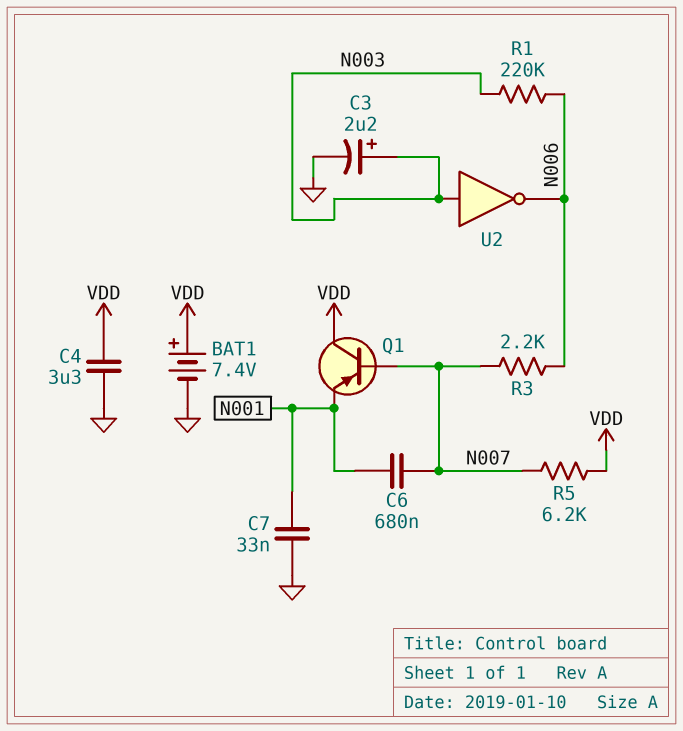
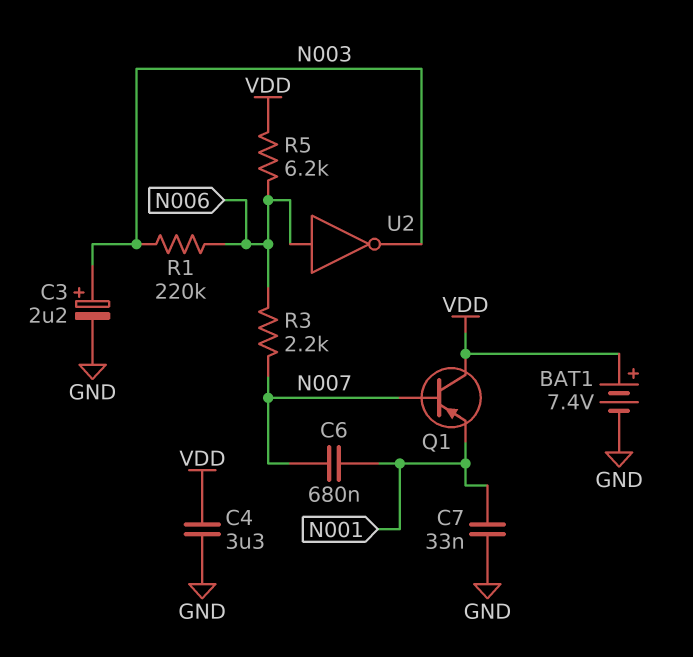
R5: 6.2k (N007, VDD) -> 6.2k (N006, VDD)
U2: NOT (in N003, out N006) -> NOT (in N006, out N003)

